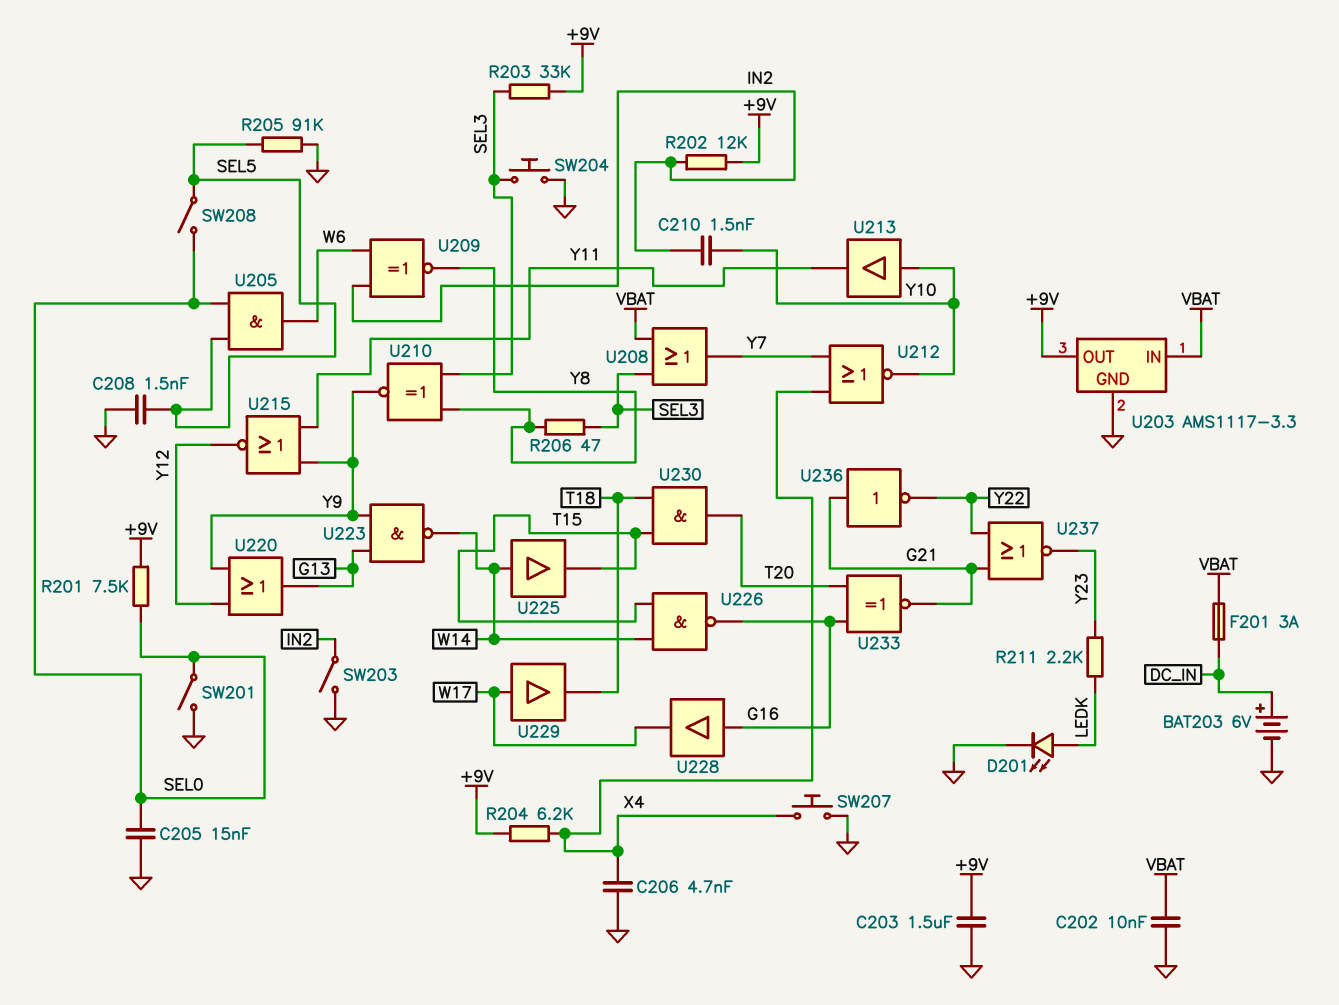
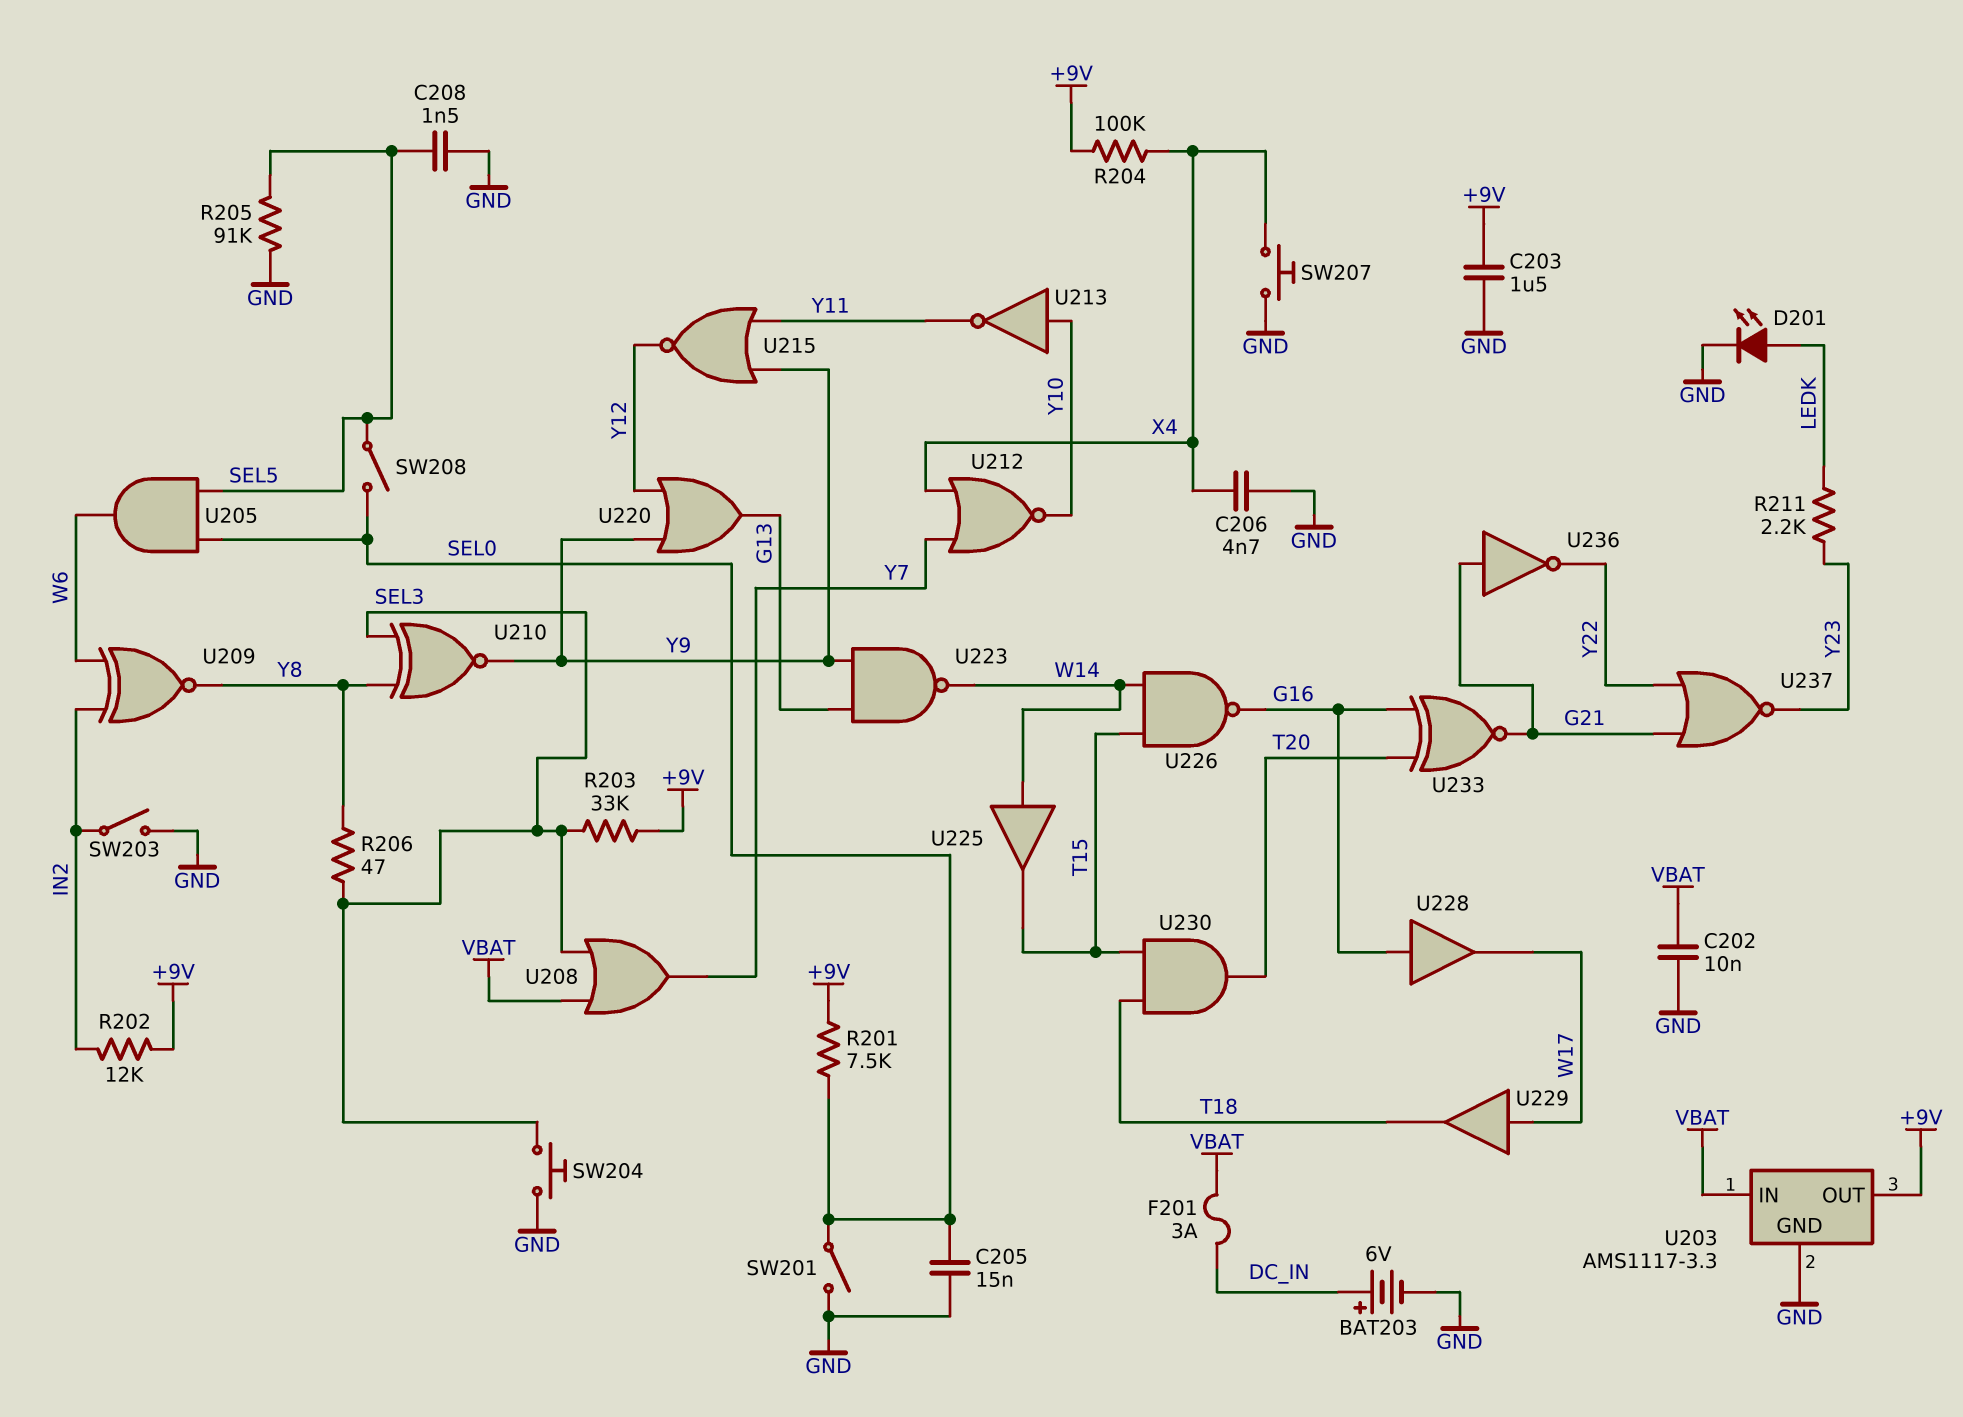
C210: 1.5nF (IN2, Y10) -> none
R204: 6.2k (+9V, X4) -> 100k (+9V, X4)
U213: buffer (in Y10, out Y11) -> NOT (in Y10, out Y11)

